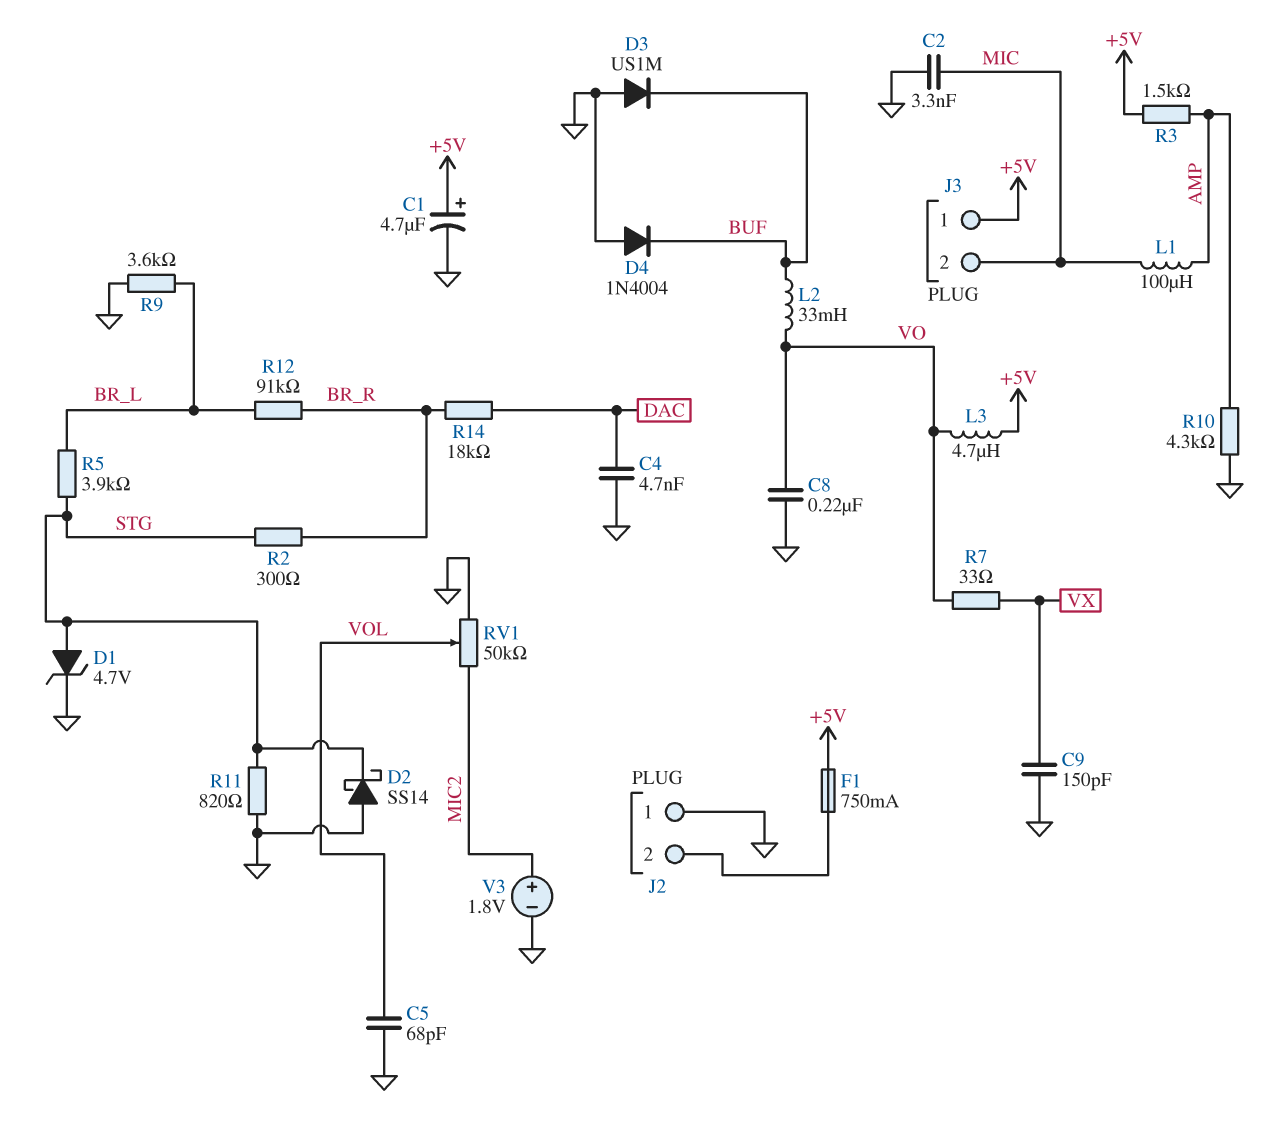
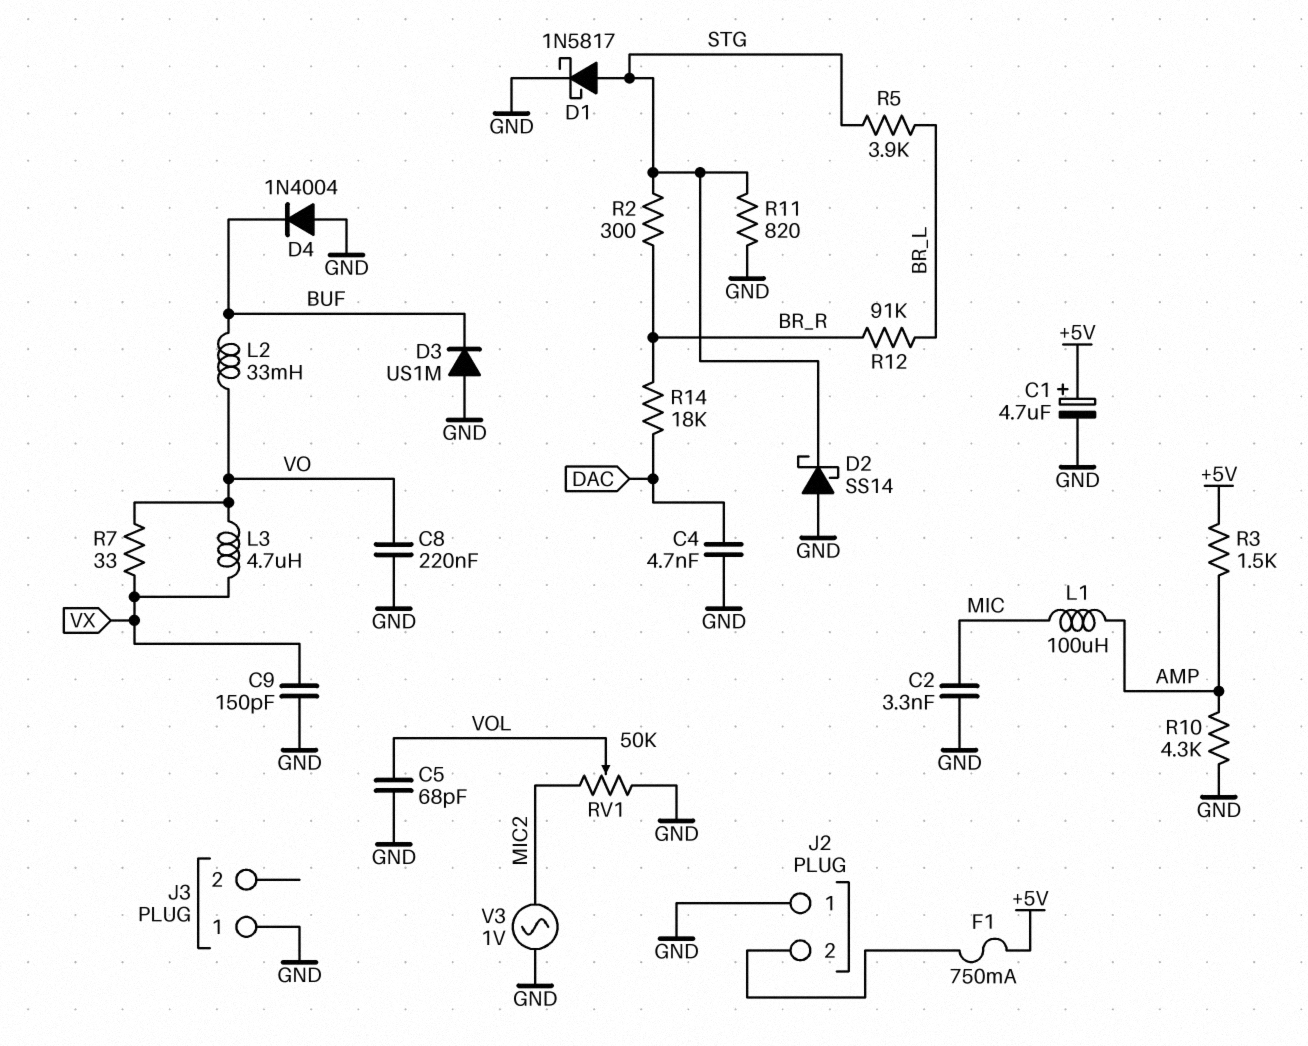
D1: zener 4.7V (A STG, K GND) -> schottky 1N5817 (A STG, K GND)
J3 pin 1: +5V -> GND
J3 pin 2: MIC -> none
L3: 4.7uH (+5V, VO) -> 4.7uH (VO, VX)
R9: 3.6k (BR_L, GND) -> none
V3: 1.8V (plus MIC2, minus GND) -> AC 1V (GND, MIC2)

